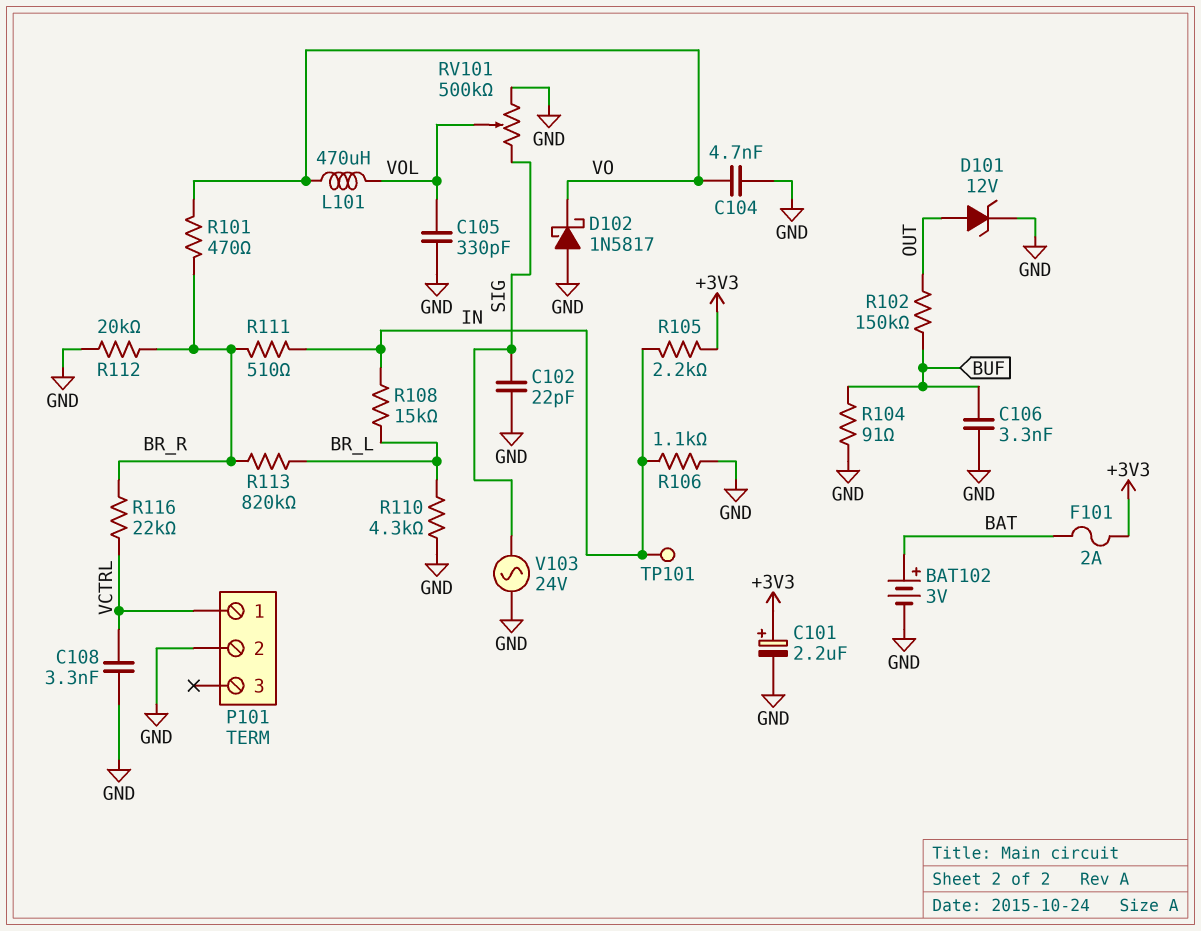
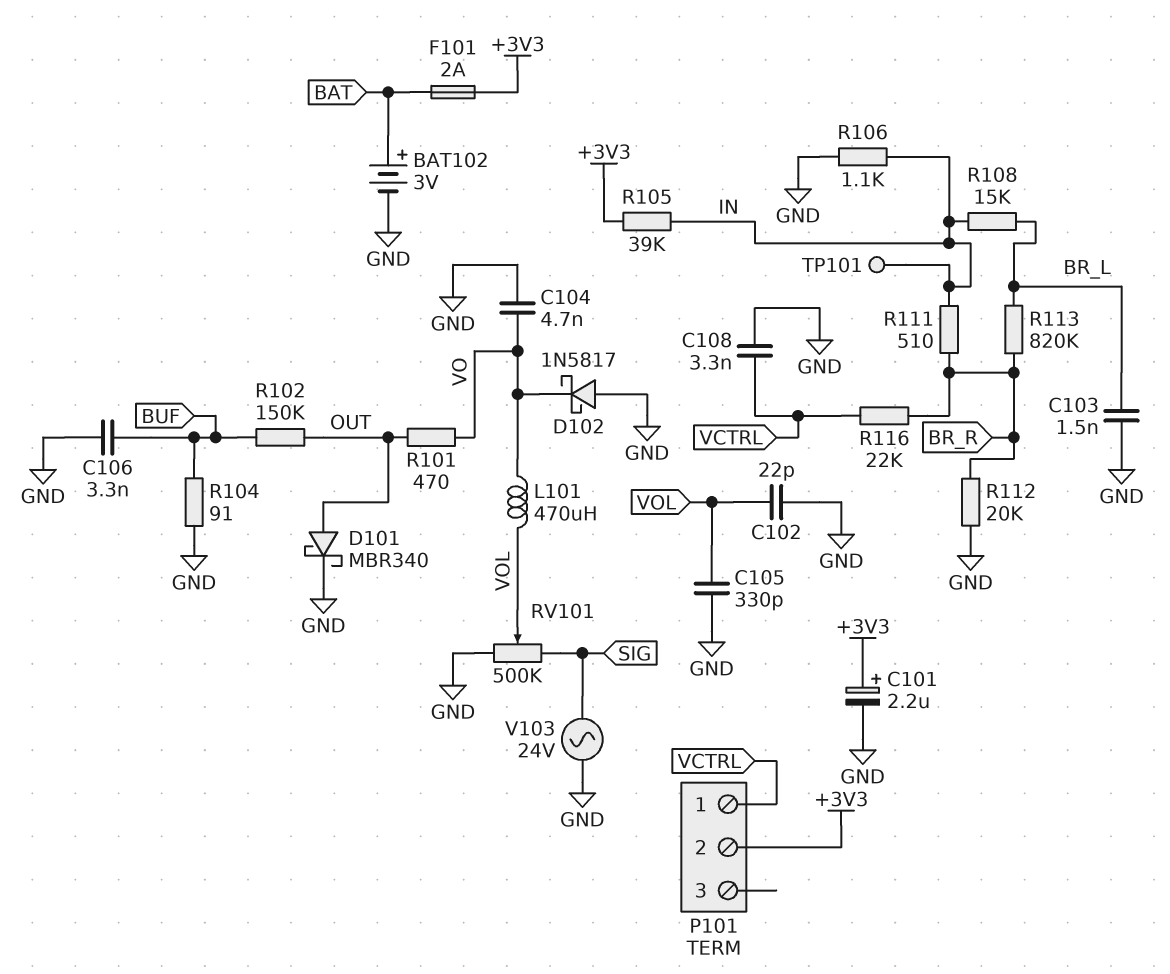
C102: 22pF (GND, SIG) -> 22pF (GND, VOL)
C103: none -> 1.5nF (BR_L, GND)
D101: zener 12V (A OUT, K GND) -> schottky MBR340 (A OUT, K GND)
P101 pin 2: GND -> +3V3
R101: 470 (BR_R, VO) -> 470 (OUT, VO)
R105: 2.2k (+3V3, IN) -> 39k (+3V3, IN)
R110: 4.3k (BR_L, GND) -> none

